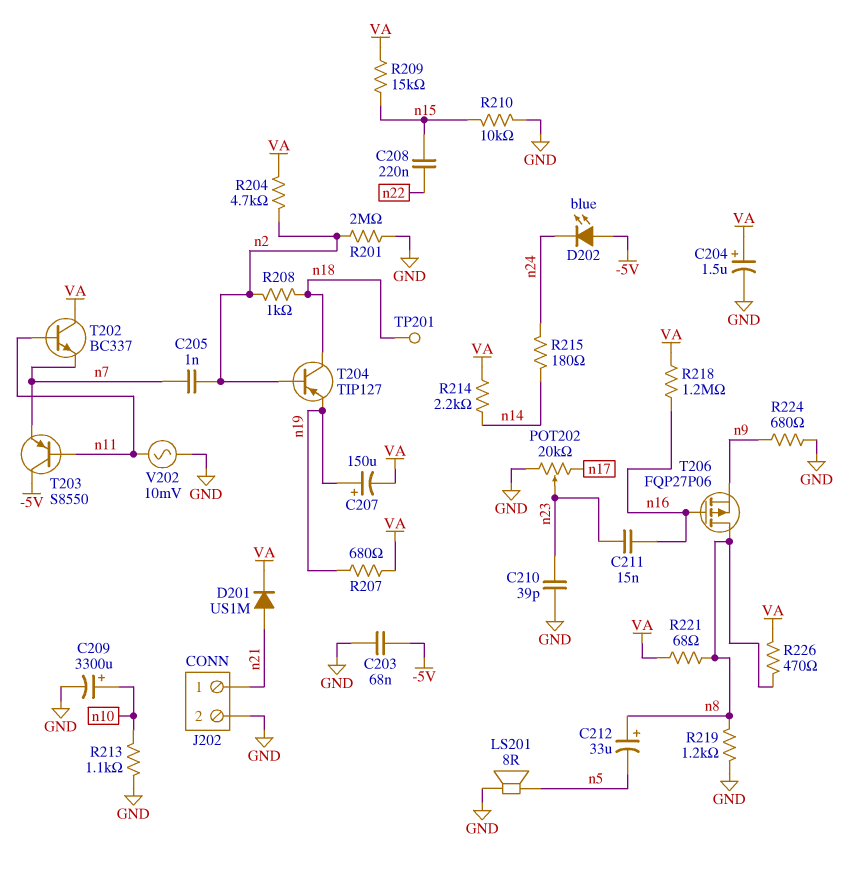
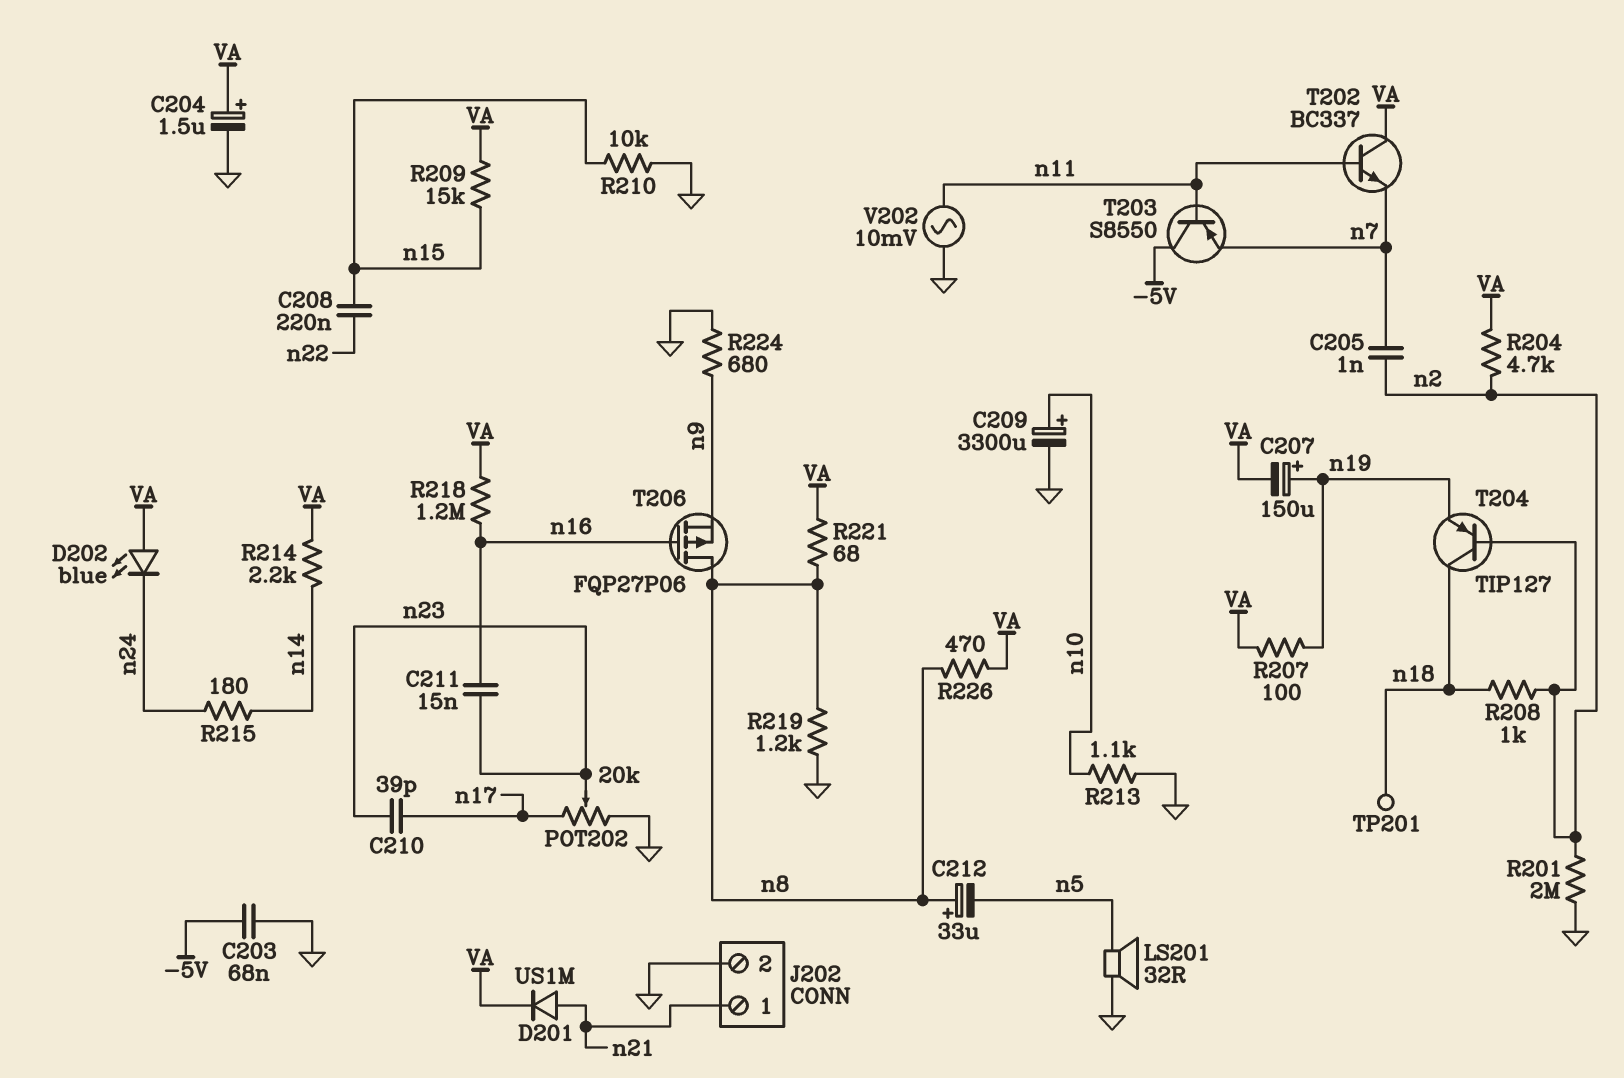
C210: 39pF (GND, n23) -> 39pF (n17, n23)
D202: LED blue (A -5V, K n24) -> LED blue (A VA, K n24)
LS201: speaker 8R (GND, n5) -> speaker 32R (GND, n5)
R207: 680 (VA, n19) -> 100 (VA, n19)

